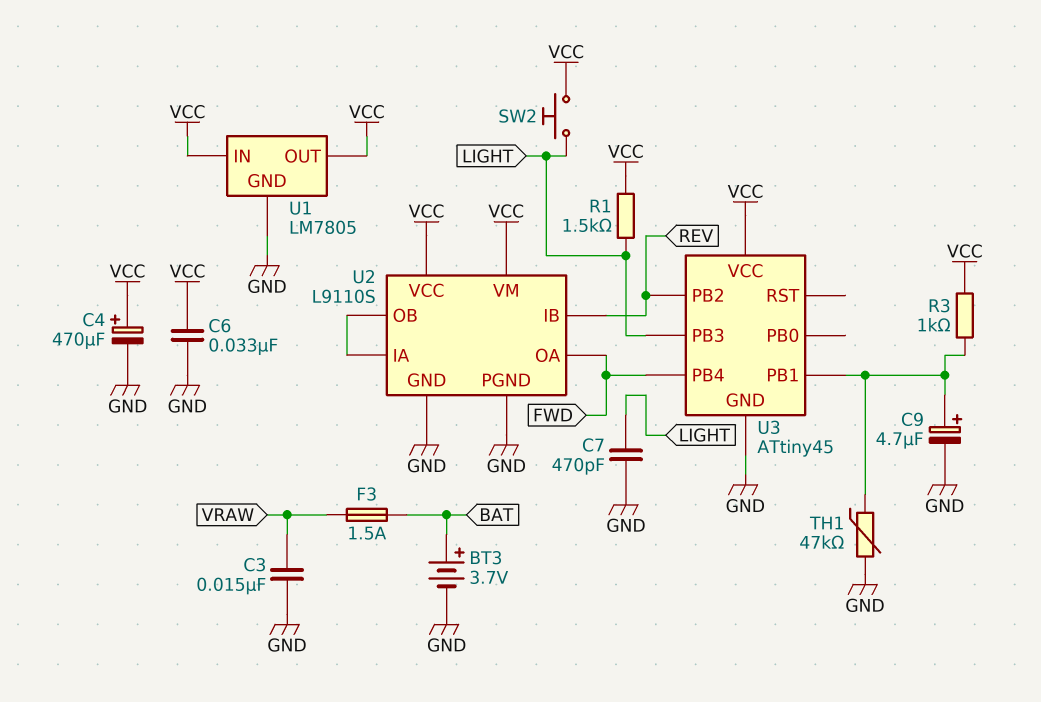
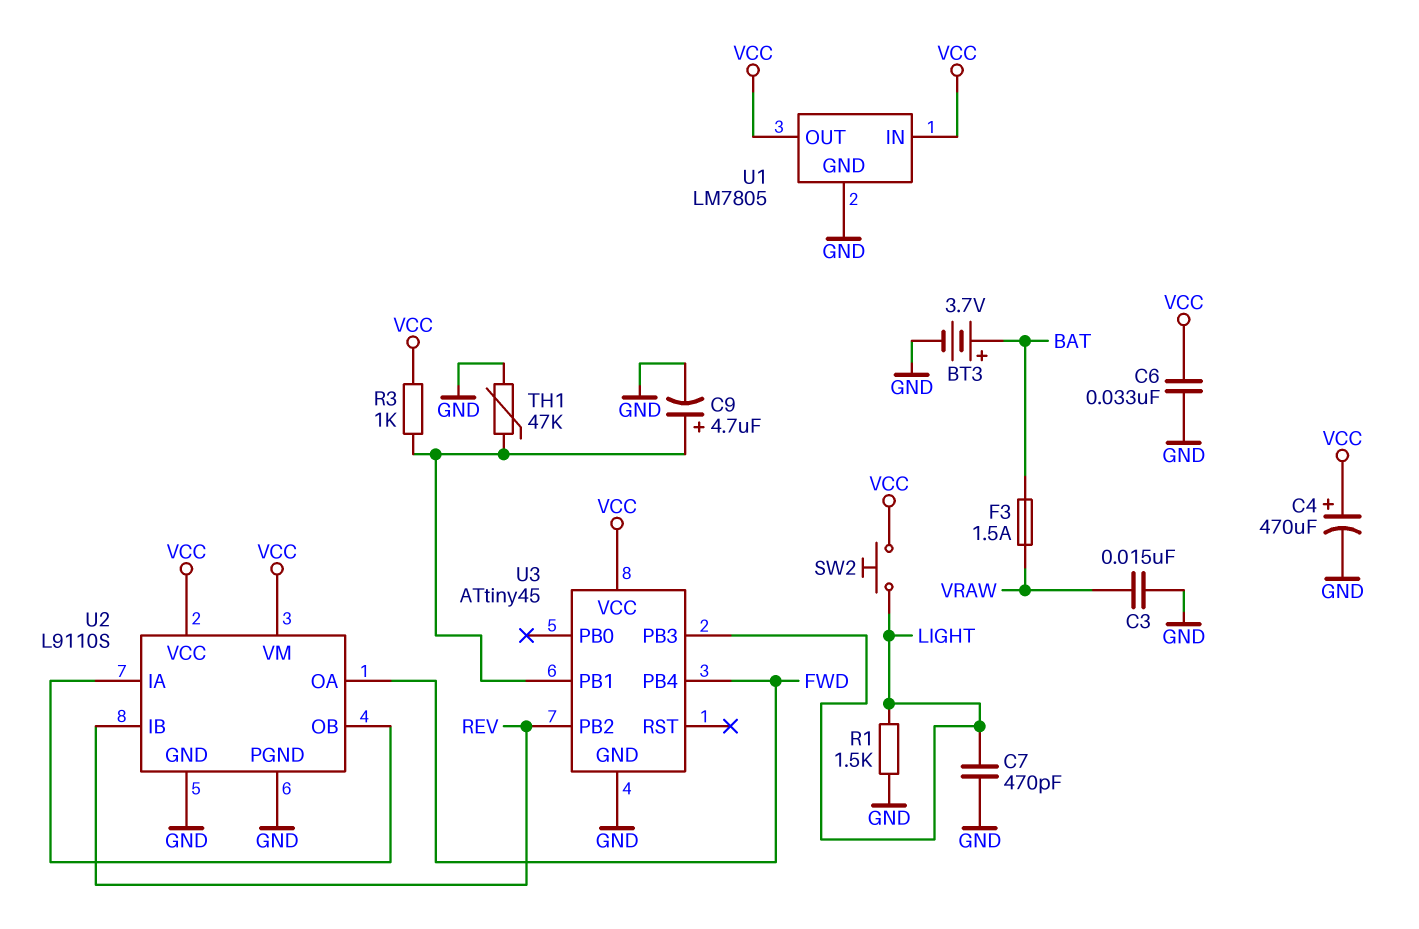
R1: 1.5k (LIGHT, VCC) -> 1.5k (GND, LIGHT)

